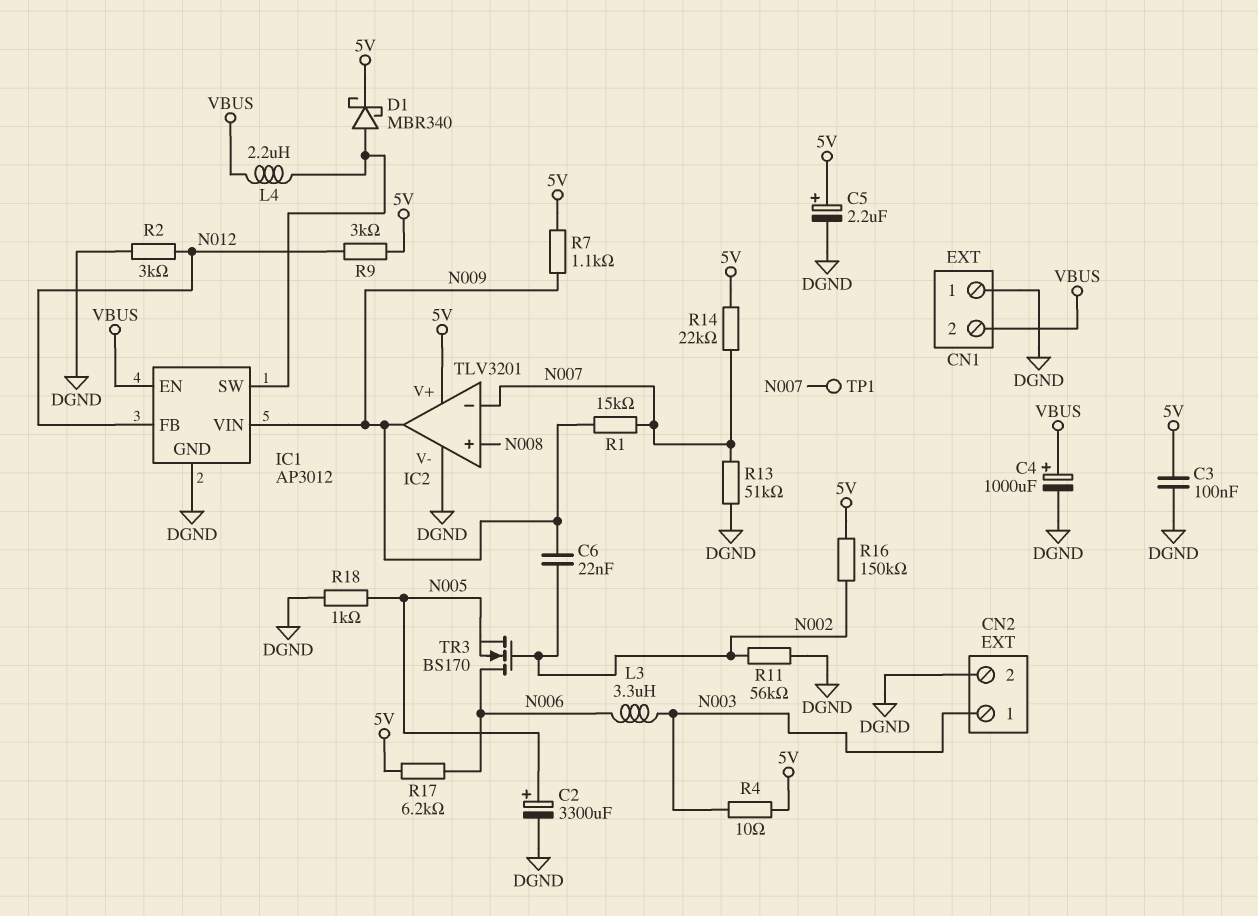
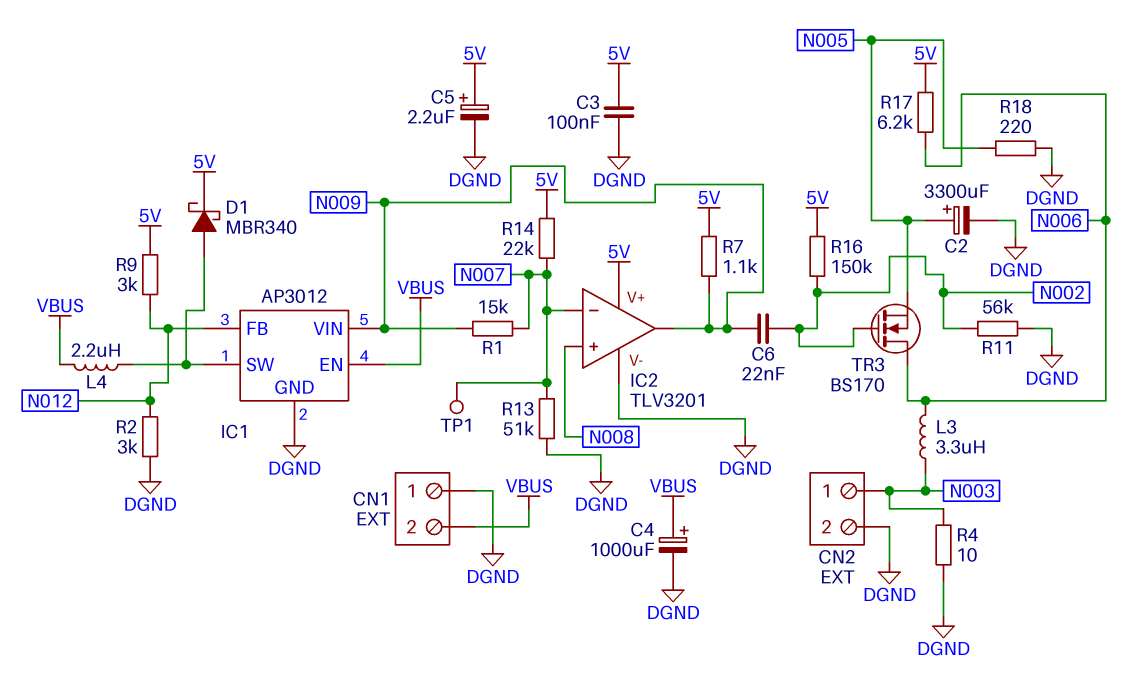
R4: 10 (5V, N003) -> 10 (DGND, N003)
R18: 1k (DGND, N005) -> 220 (DGND, N005)

